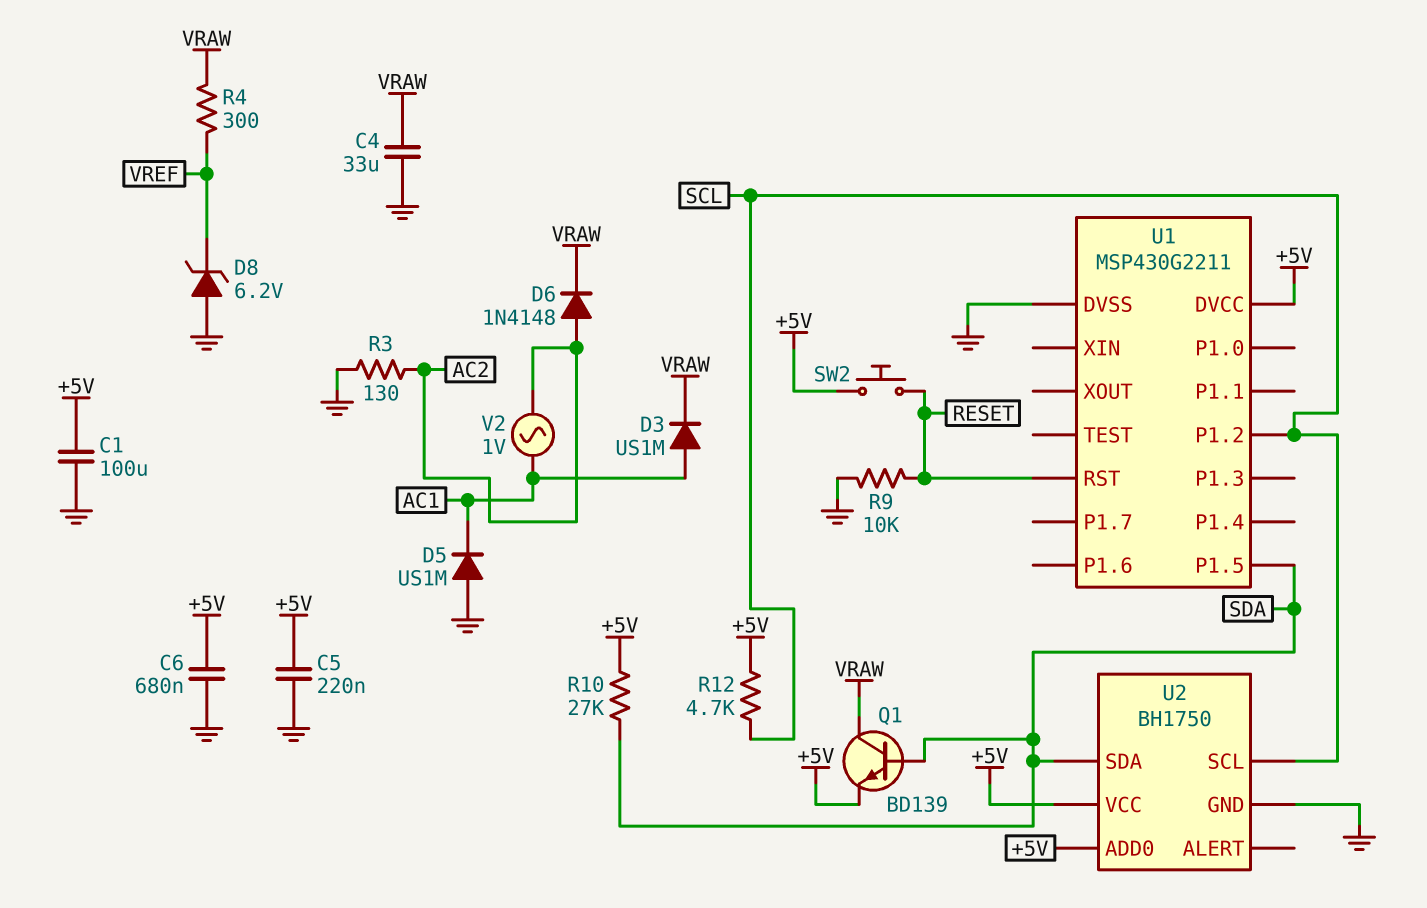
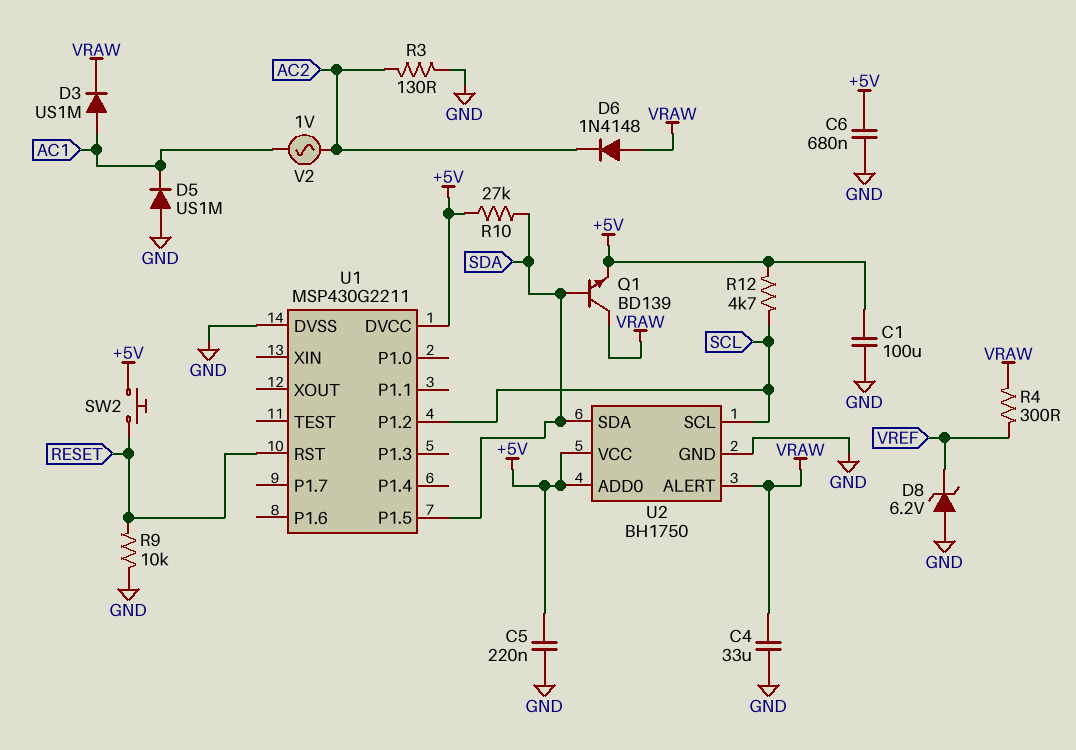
D6: diode 1N4148 (A AC2, K VRAW) -> diode 1N4148 (A VRAW, K AC2)
U2 pin ALERT: none -> VRAW

